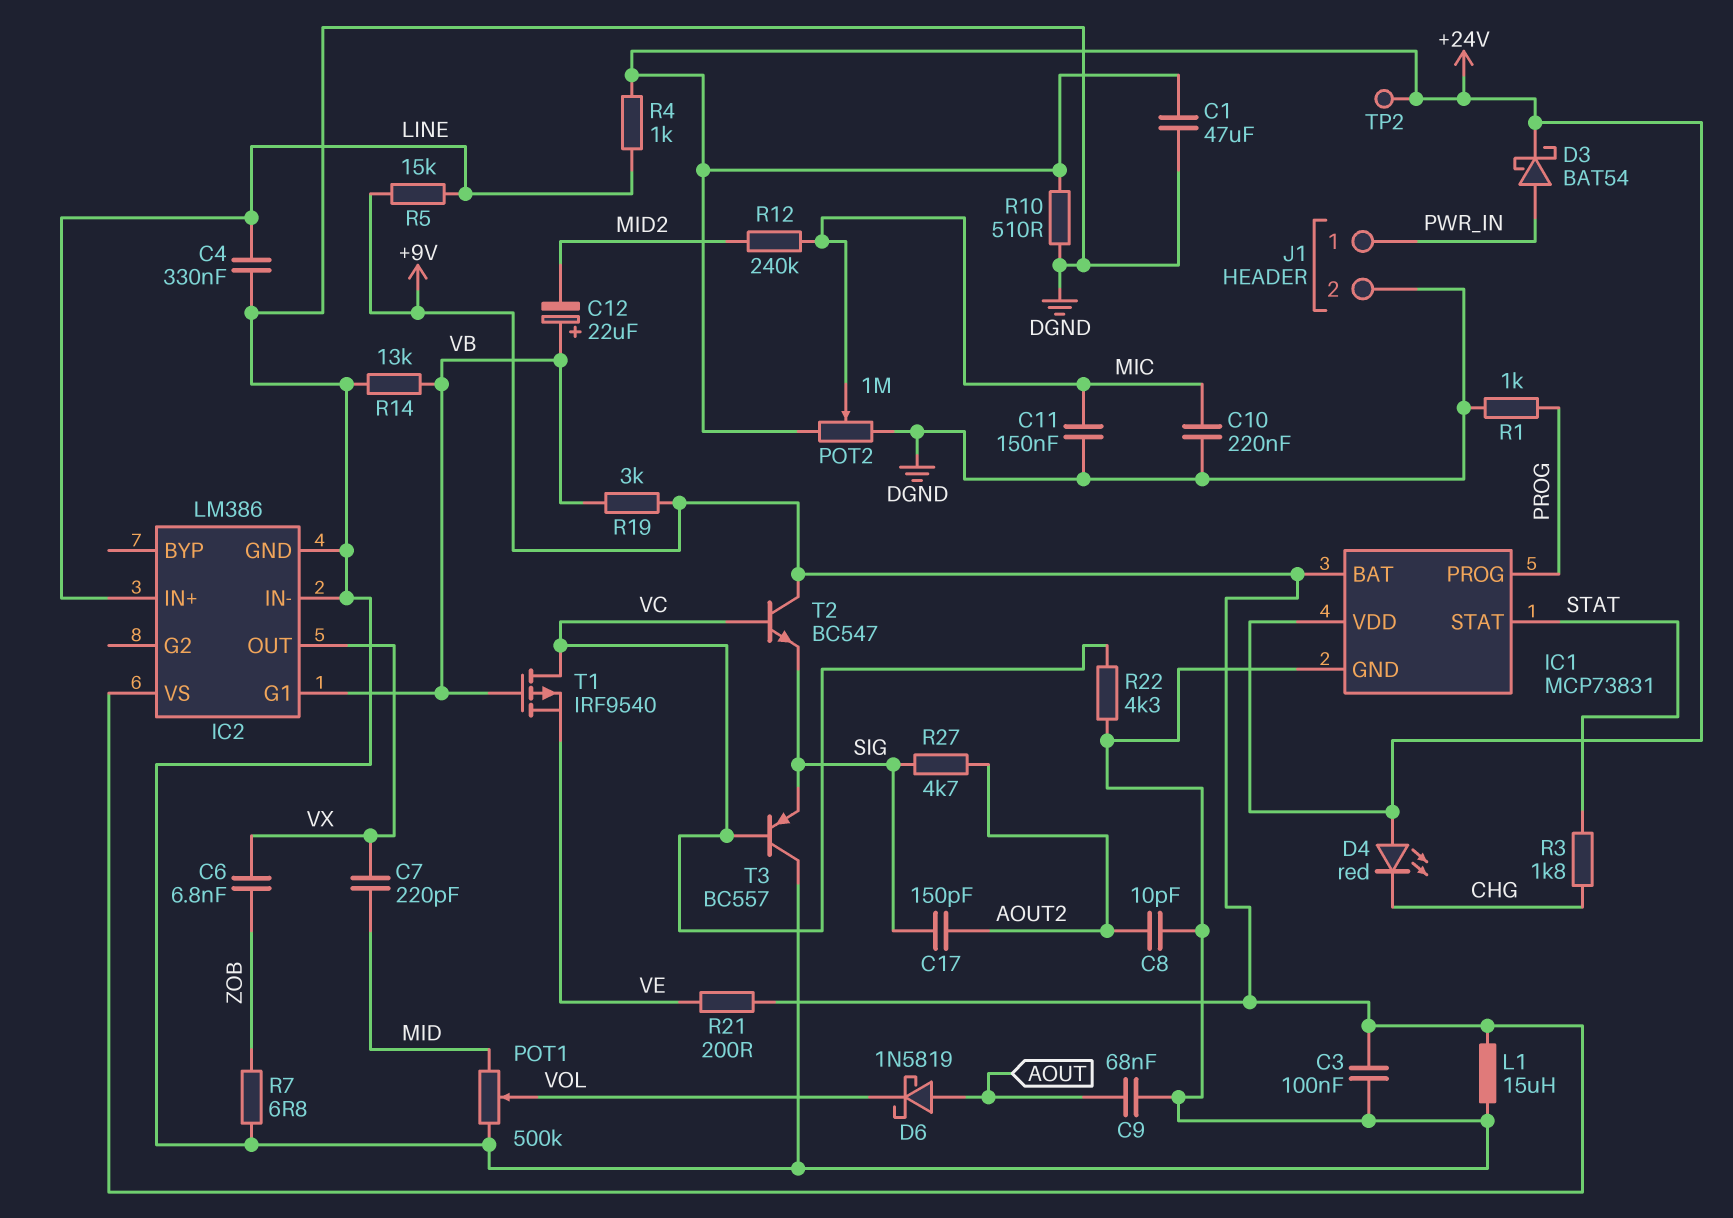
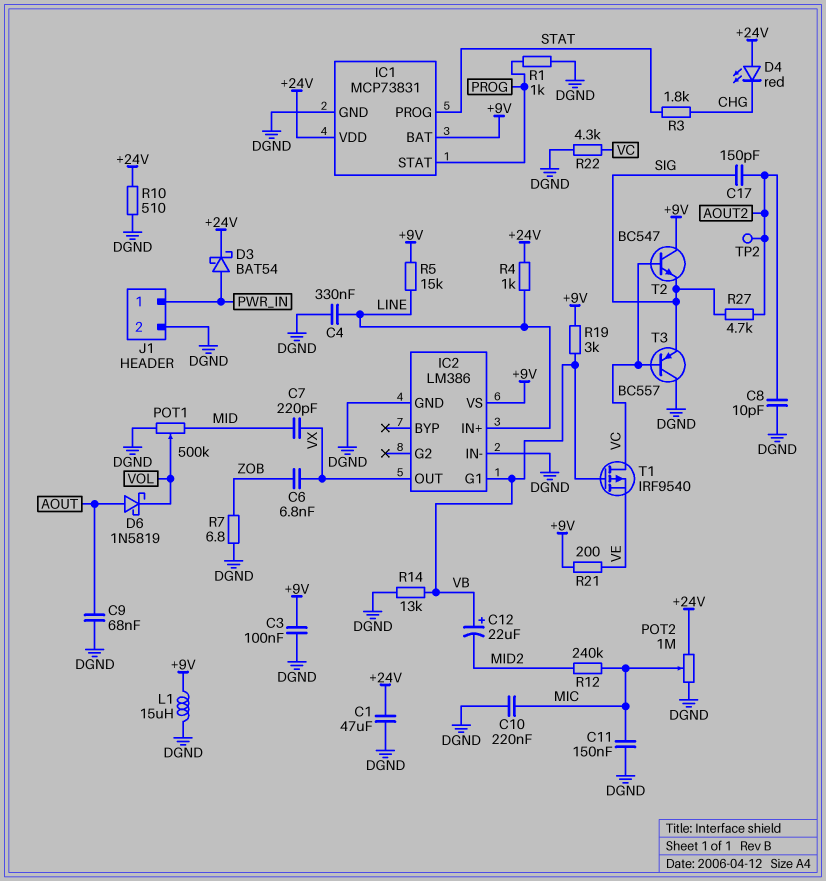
IC1 pin PROG: PROG -> STAT
IC1 pin STAT: STAT -> PROG
TP2: test point (+24V) -> test point (AOUT2)

